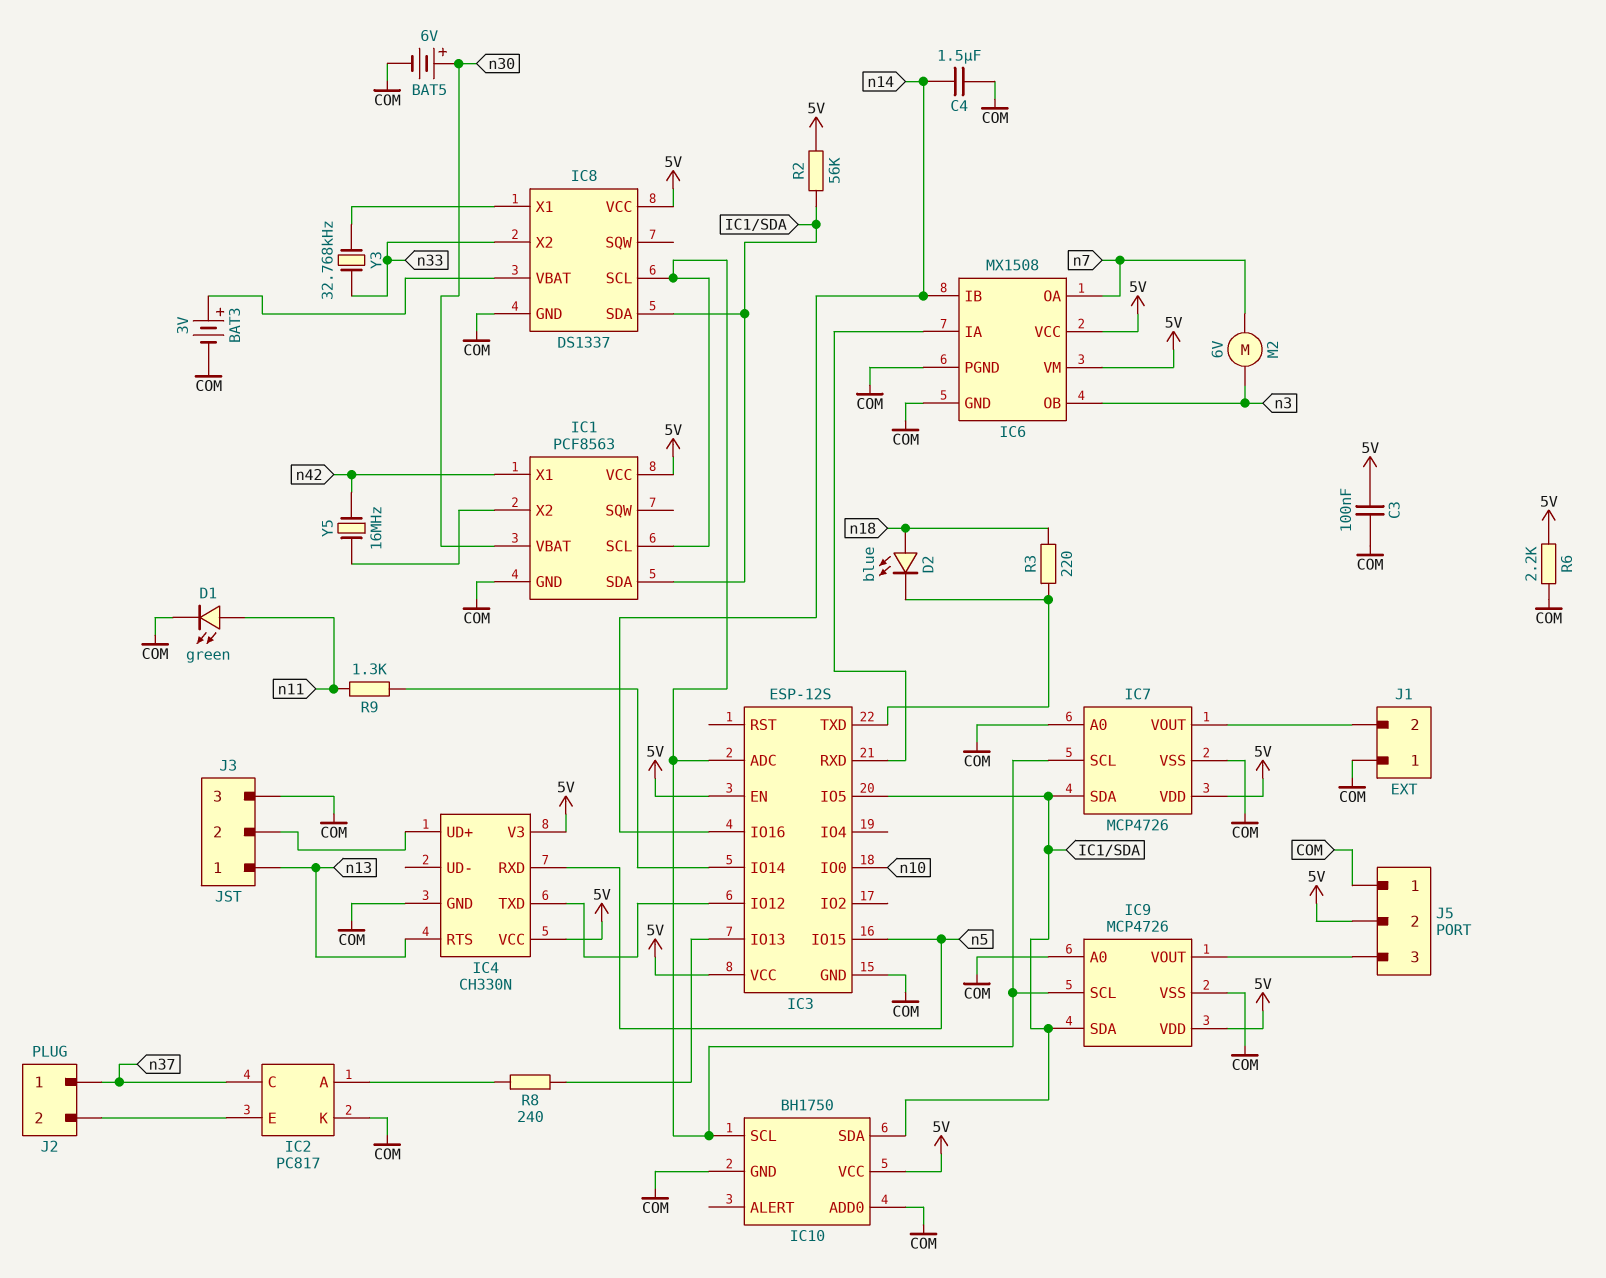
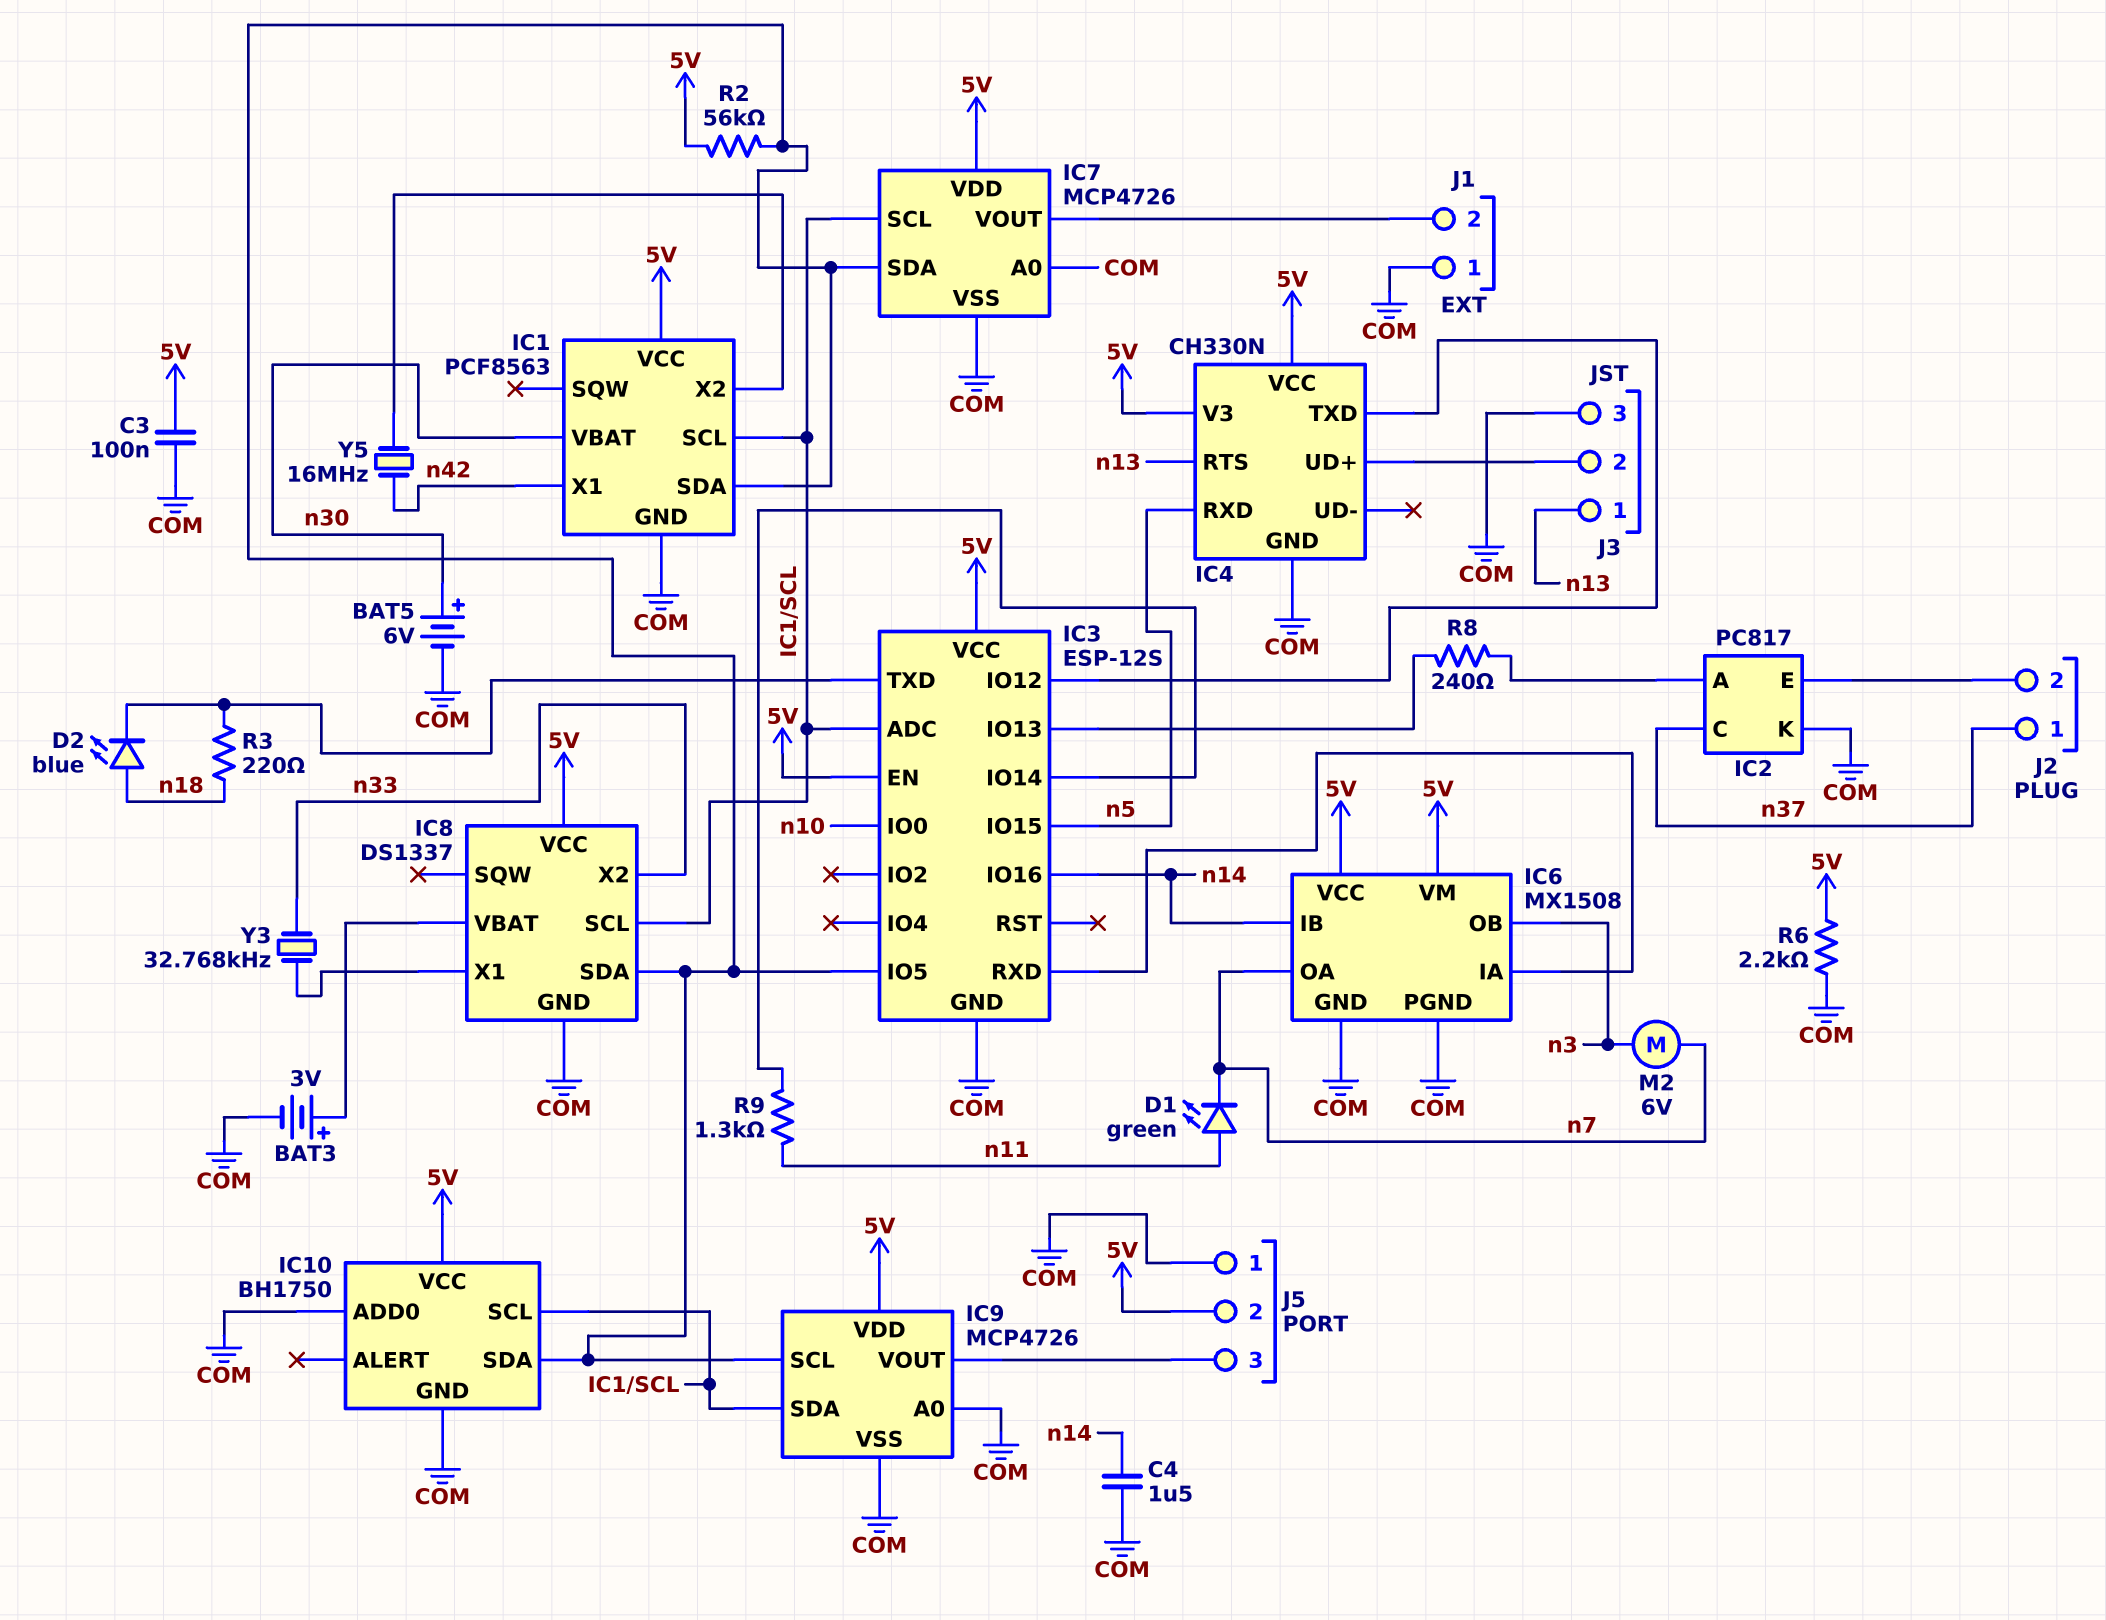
D1: LED green (A n11, K COM) -> LED green (A n11, K n7)
IC9 pin SCL: IC1/SCL -> IC1/SDA
IC9 pin SDA: IC1/SDA -> IC1/SCL

